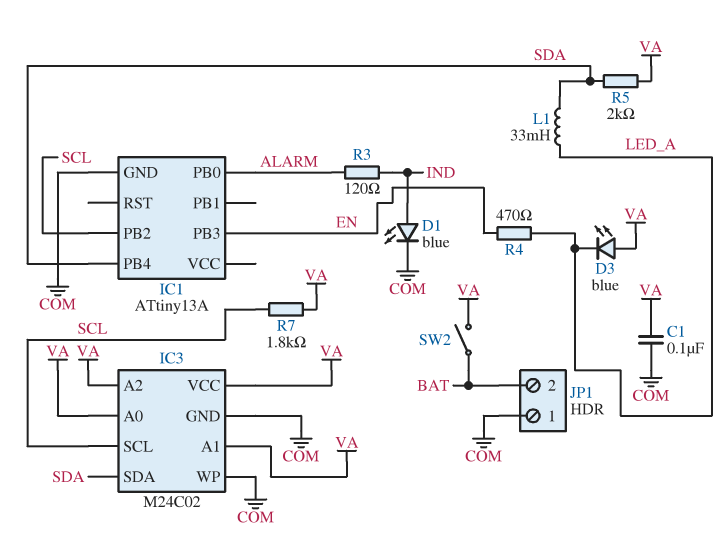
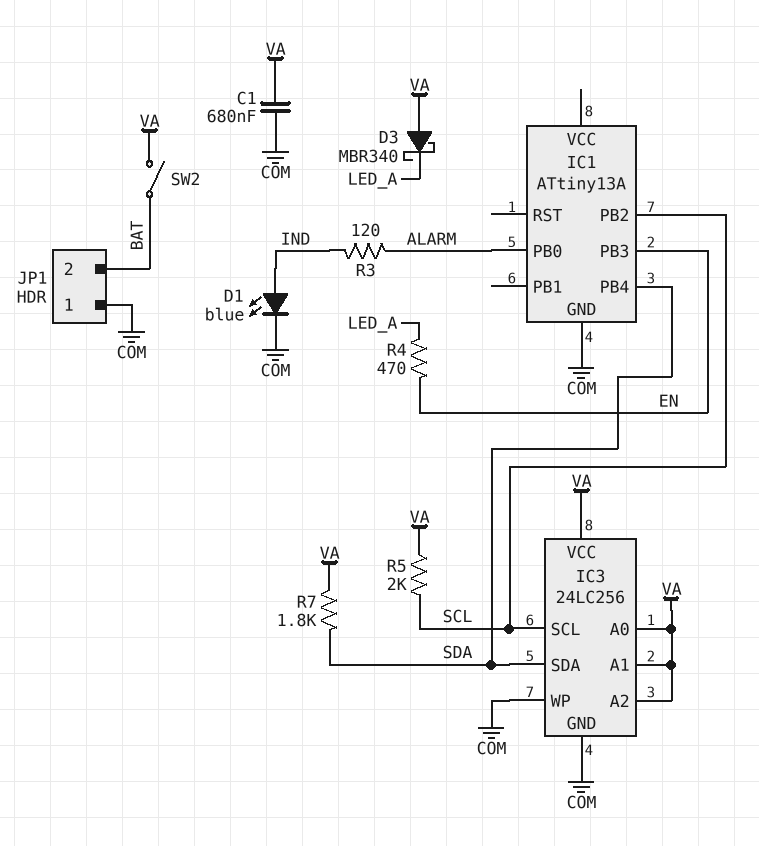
C1: 100nF (COM, VA) -> 680nF (COM, VA)
D3: LED blue (A VA, K LED_A) -> schottky MBR340 (A VA, K LED_A)
IC3: M24C02 -> 24LC256
L1: 33mH (LED_A, SDA) -> none
R5: 2k (SDA, VA) -> 2k (SCL, VA)
R7: 1.8k (SCL, VA) -> 1.8k (SDA, VA)

